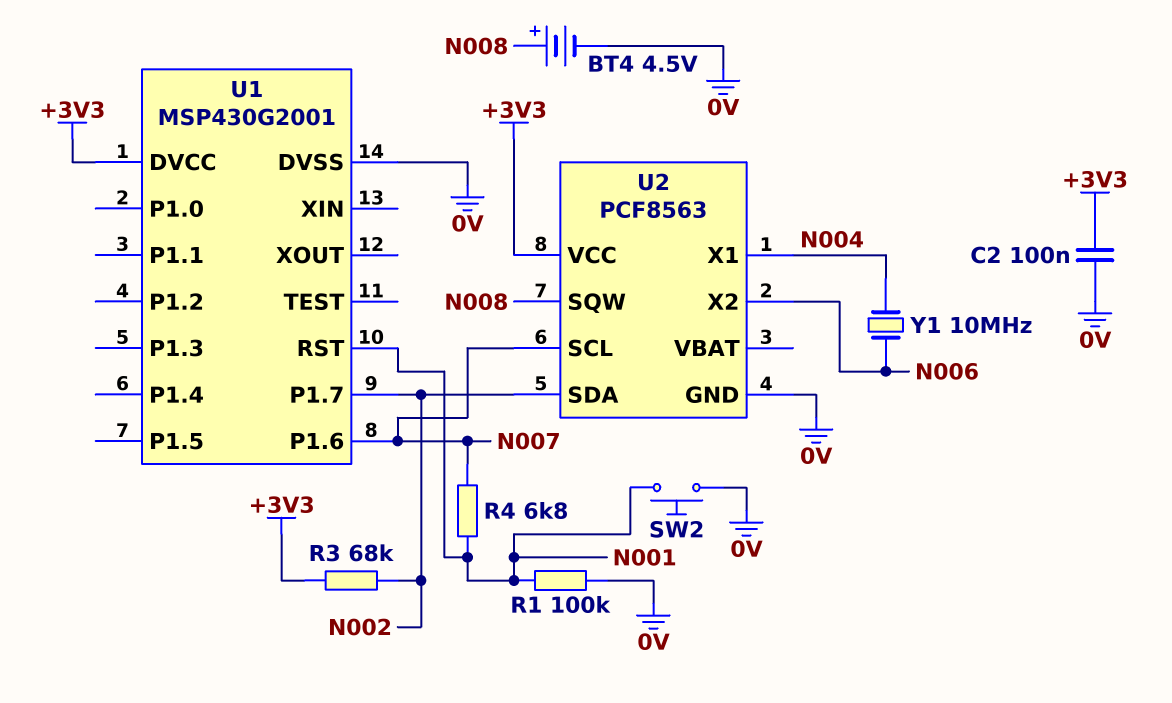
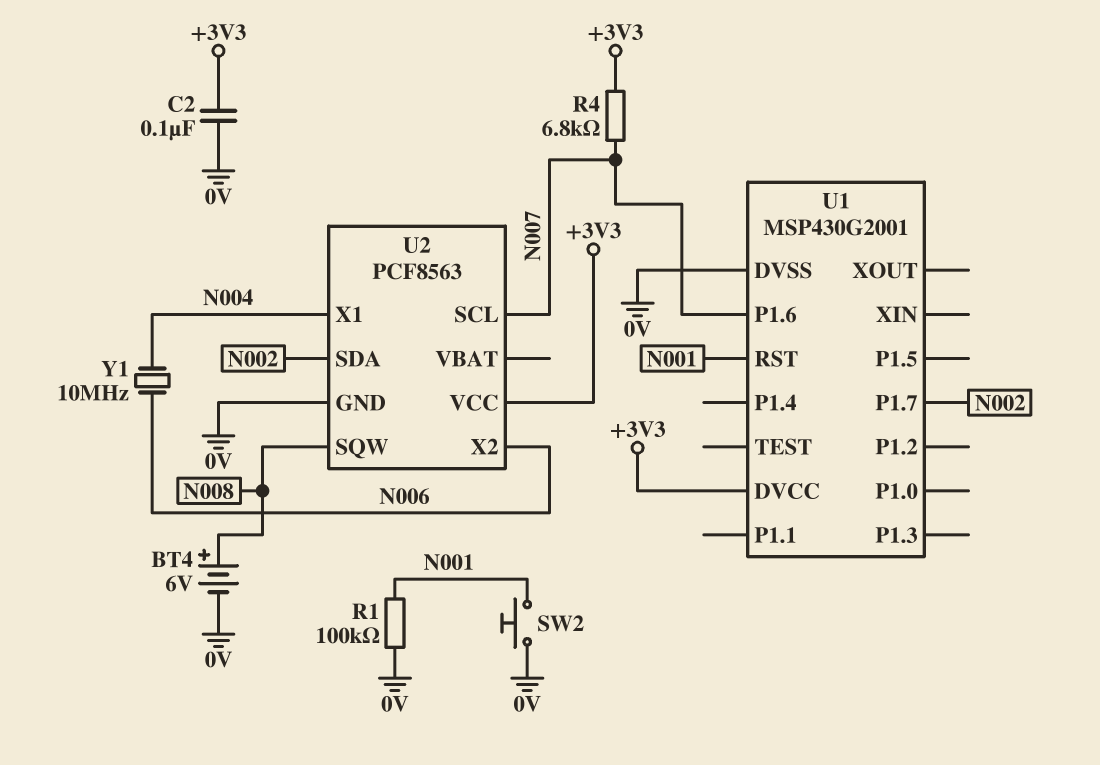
BT4: 4.5V (plus N008, minus 0V) -> 6V (plus N008, minus 0V)
R3: 68k (+3V3, N002) -> none
R4: 6.8k (N001, N007) -> 6.8k (+3V3, N007)

